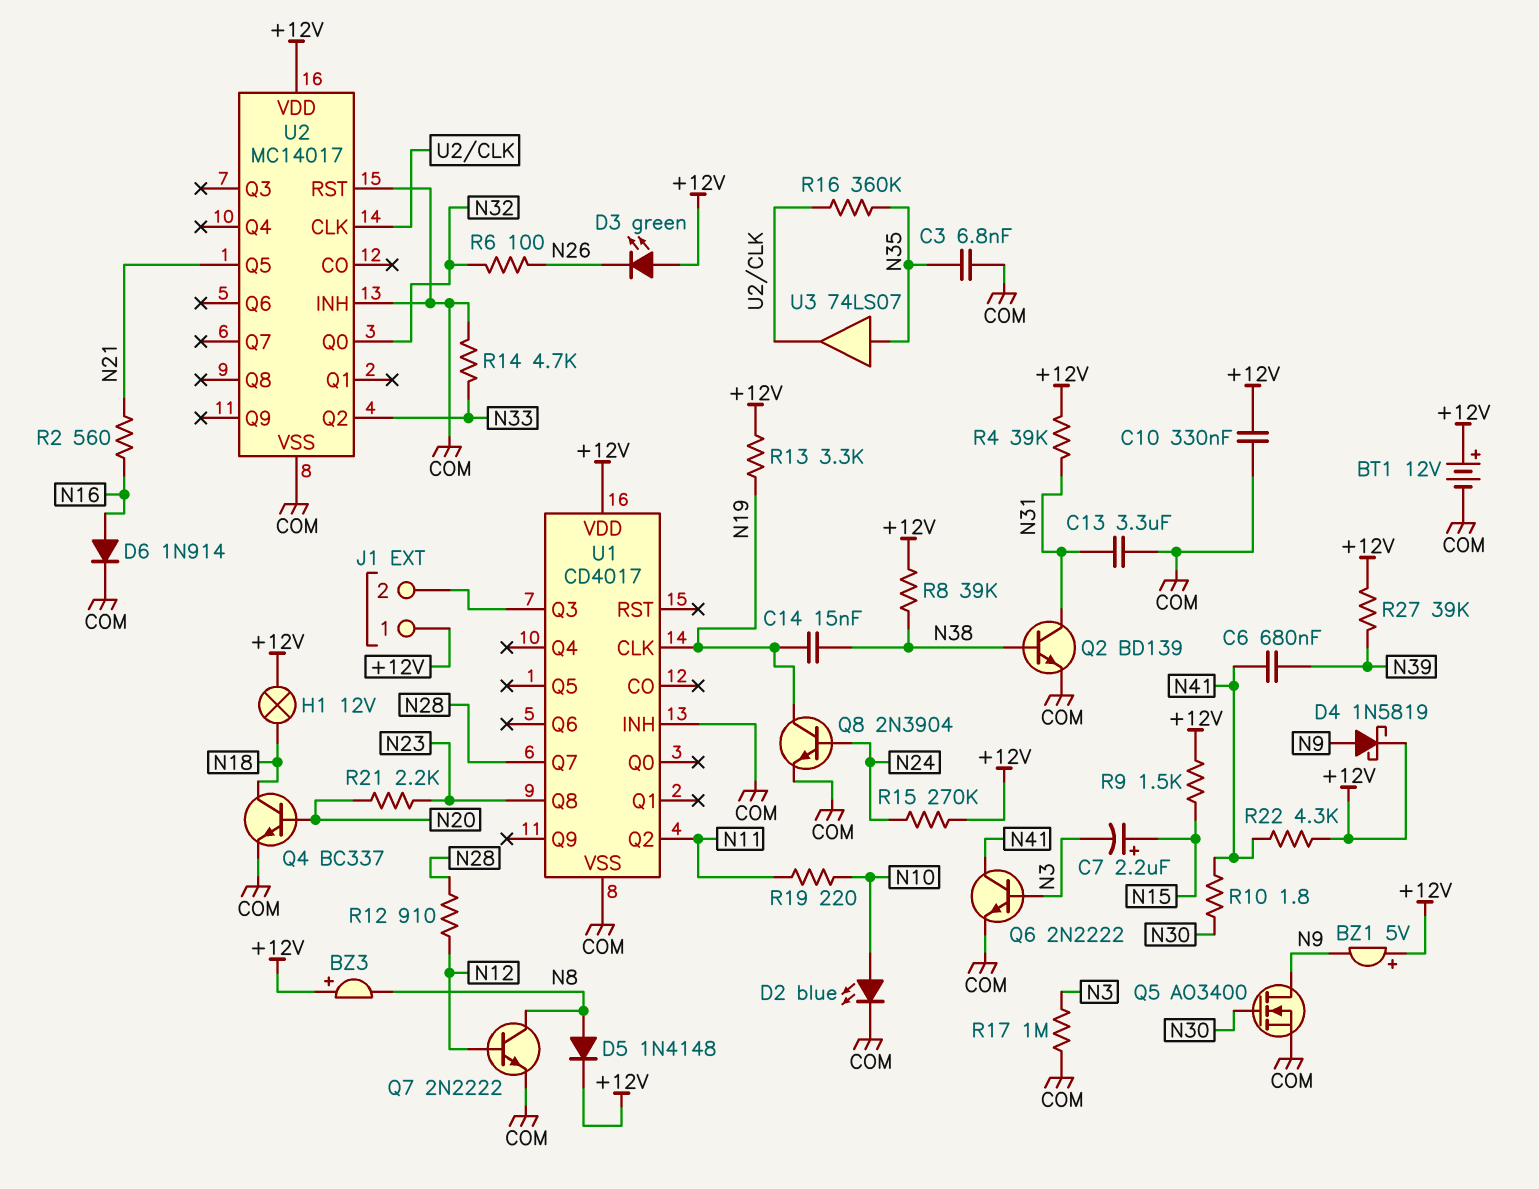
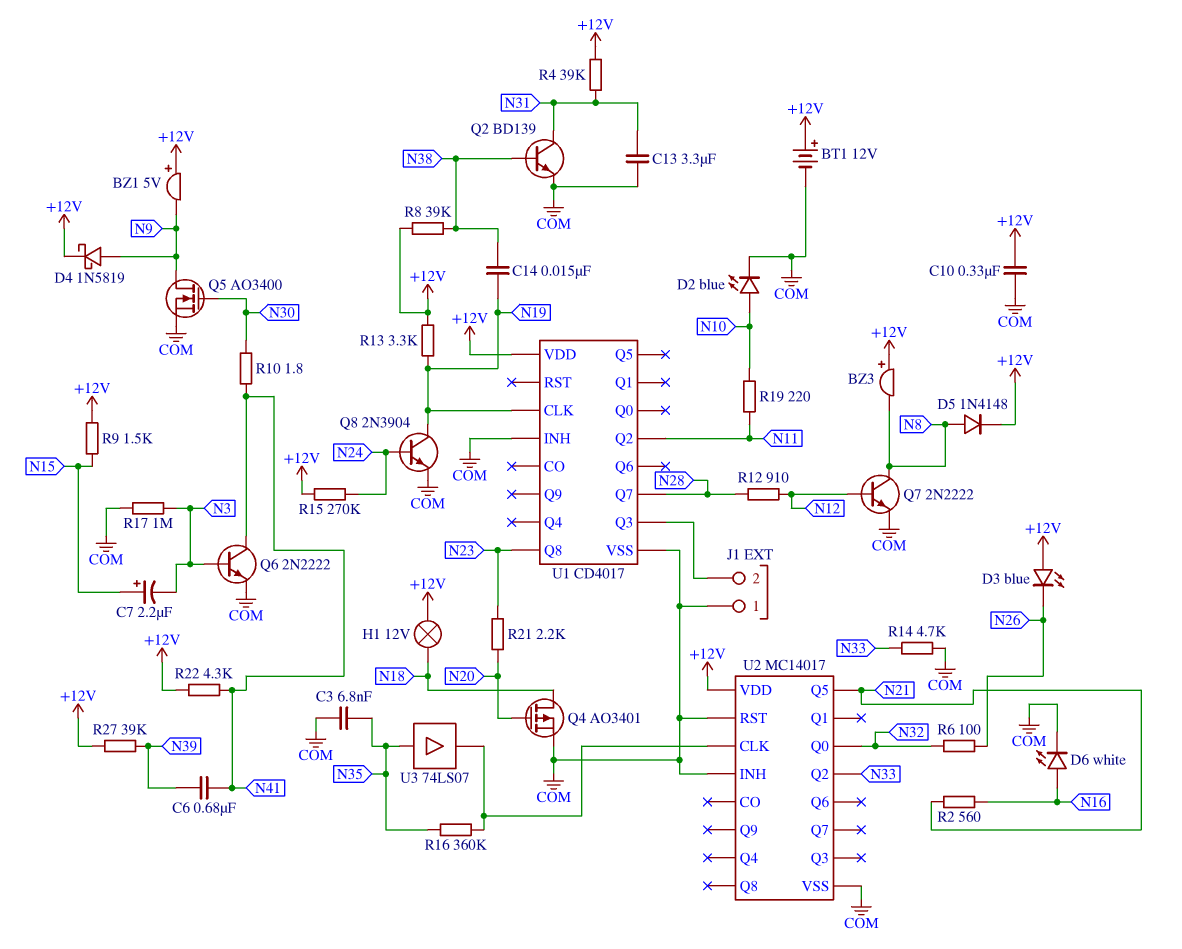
D3: LED green (A +12V, K N26) -> LED blue (A +12V, K N26)
D6: diode 1N914 (A N16, K COM) -> LED white (A N16, K COM)
J1 pin 1: +12V -> COM
Q4: NPN BC337 (B N20, C N18, E COM) -> PMOS AO3401 (G N20, D N18, S COM)

